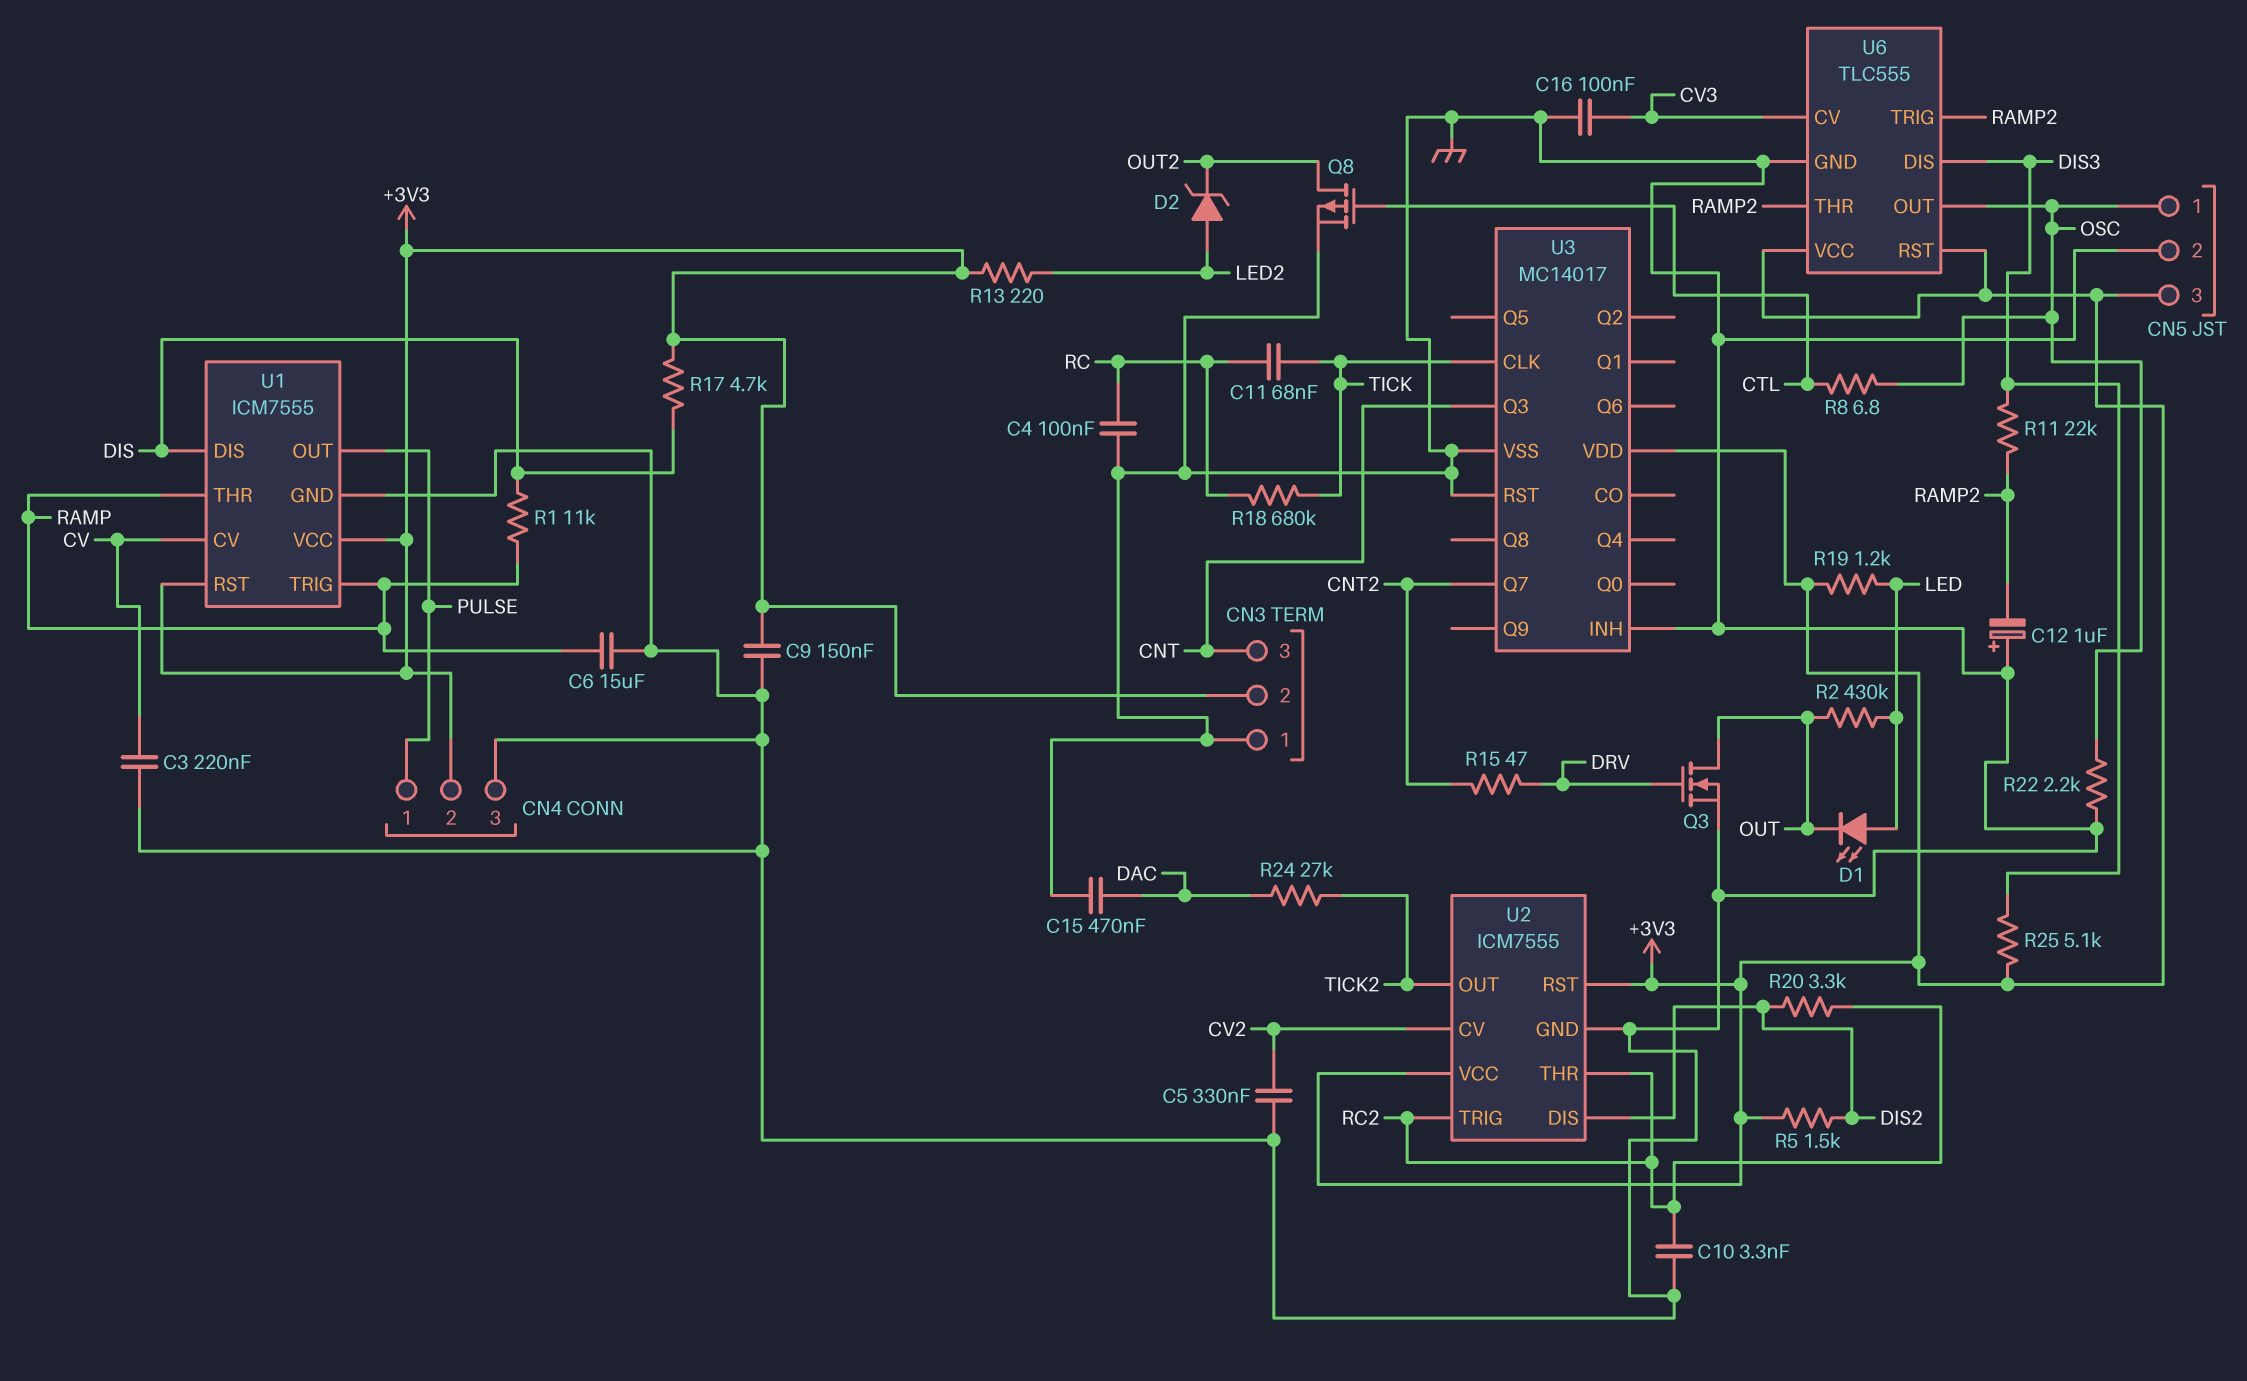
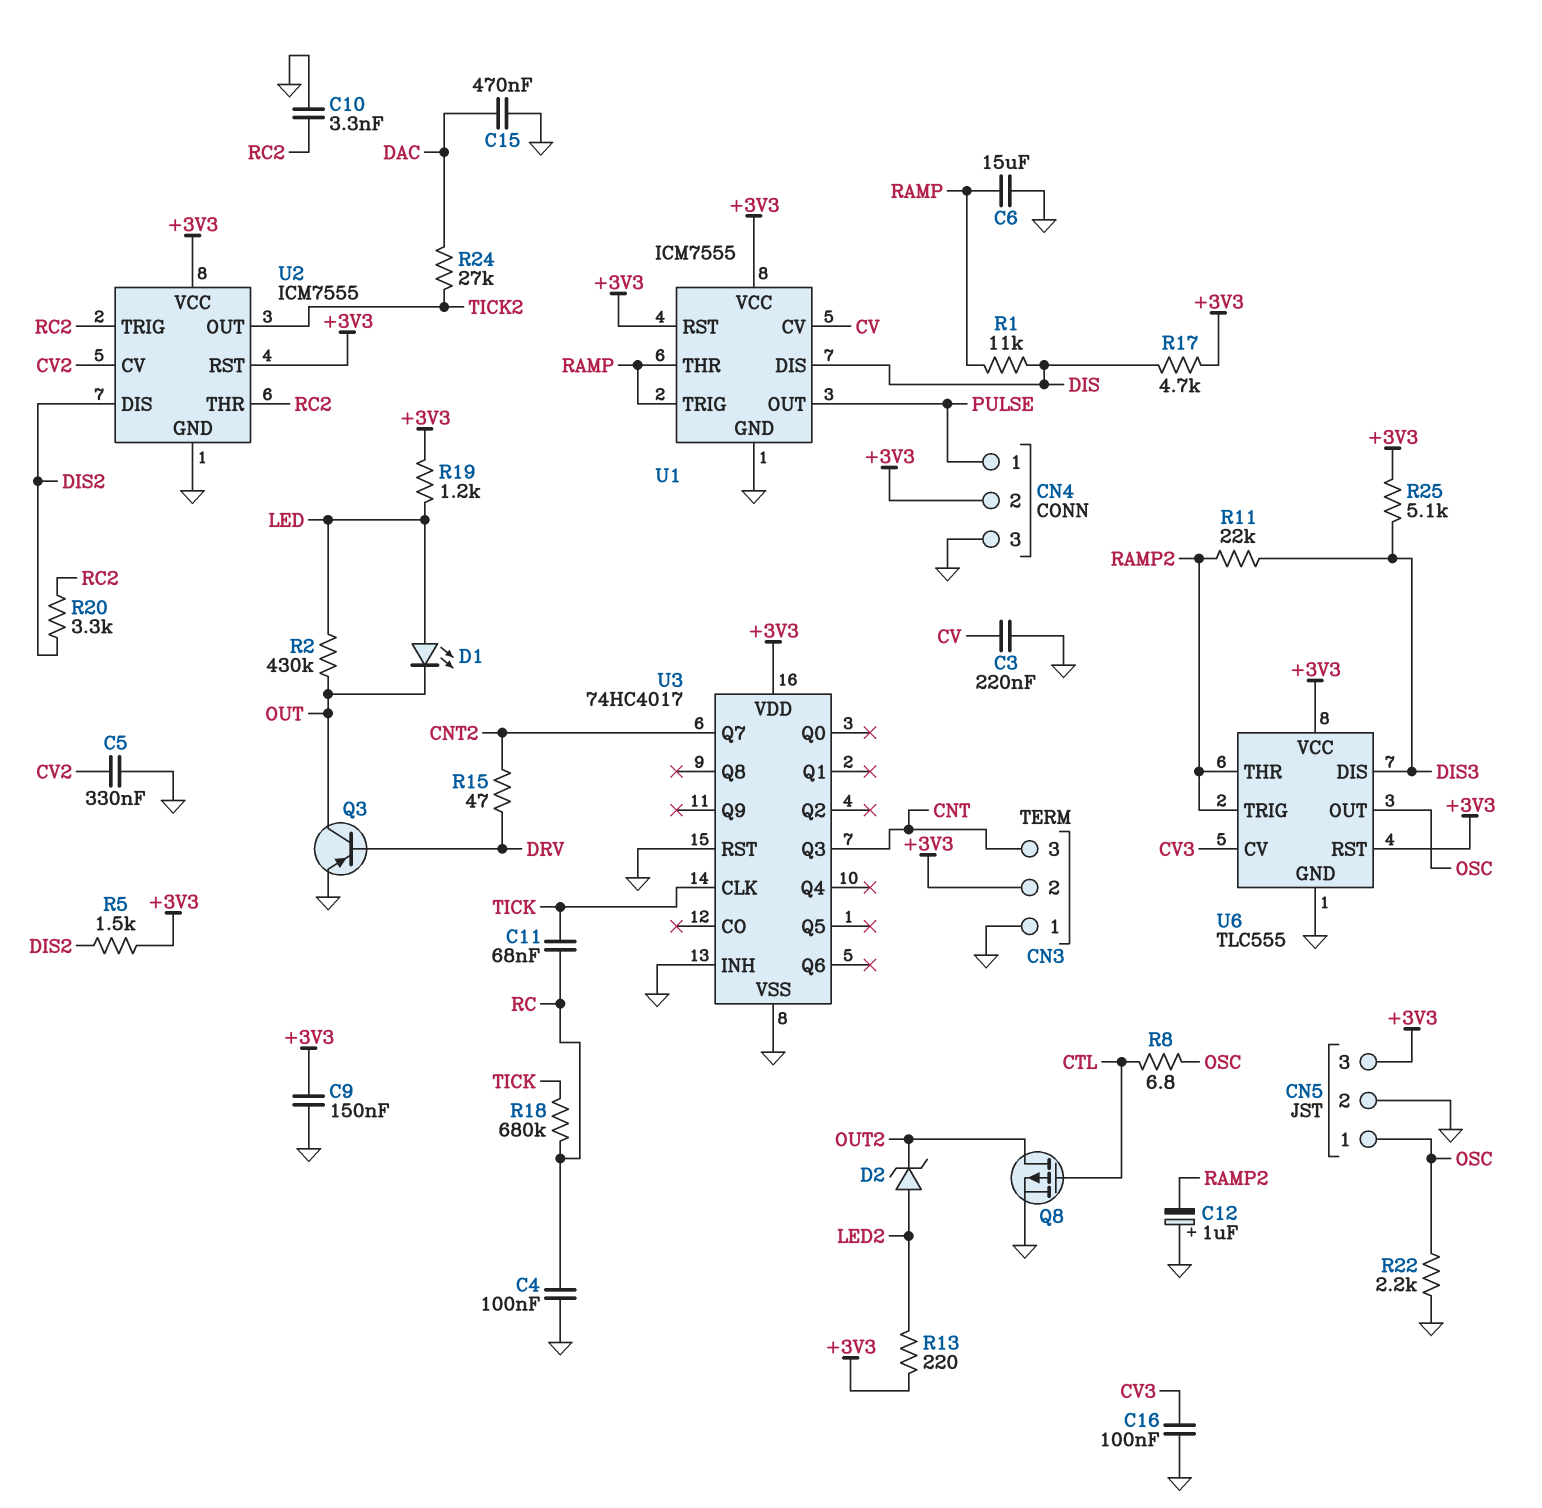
Q3: NMOS (G DRV, D OUT, S GND) -> PNP (B DRV, C OUT, E GND)
U3: MC14017 -> 74HC4017

